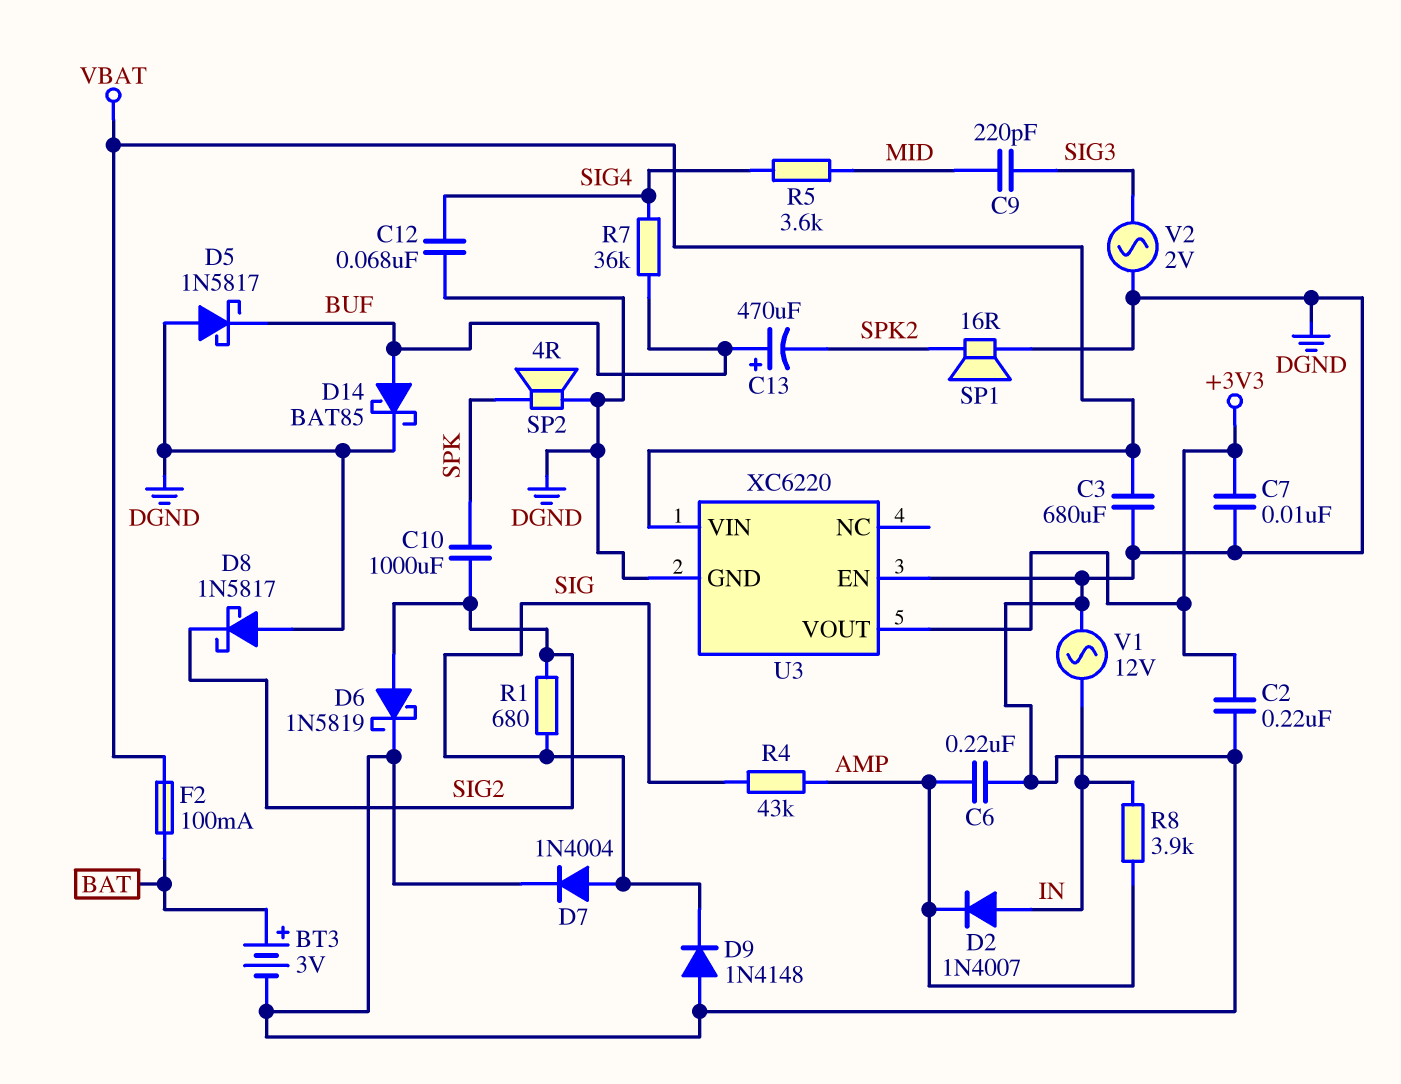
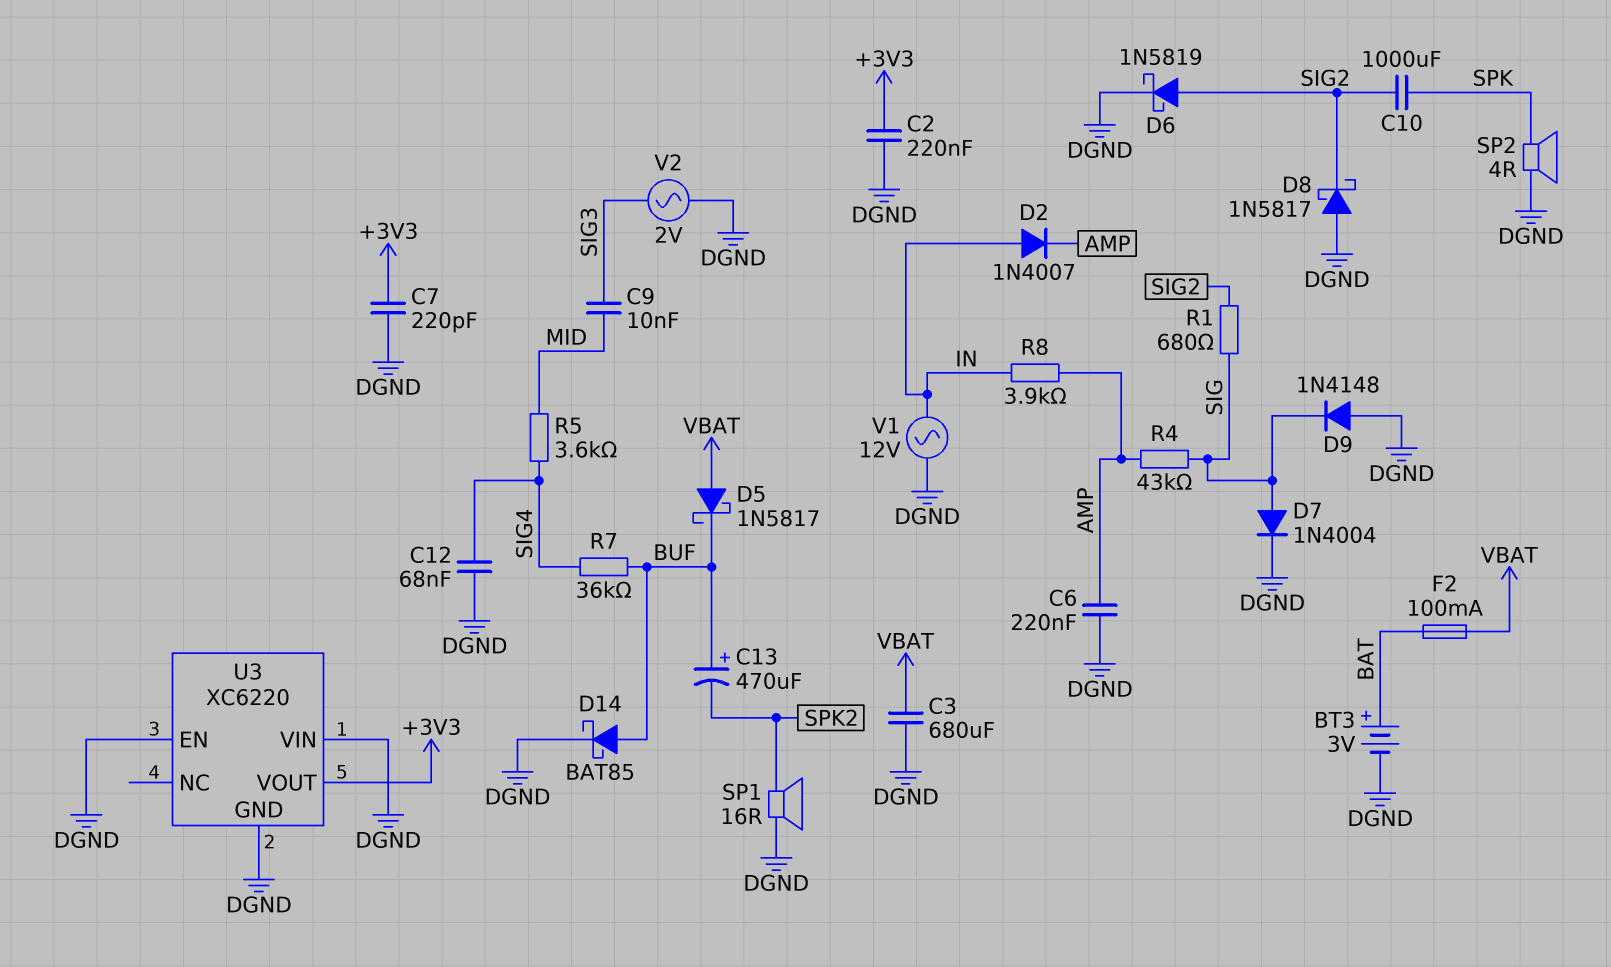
C7: 10nF (+3V3, DGND) -> 220pF (+3V3, DGND)
C9: 220pF (MID, SIG3) -> 10nF (MID, SIG3)
D5: schottky 1N5817 (A DGND, K BUF) -> schottky 1N5817 (A VBAT, K BUF)
U3 pin VIN: VBAT -> DGND

